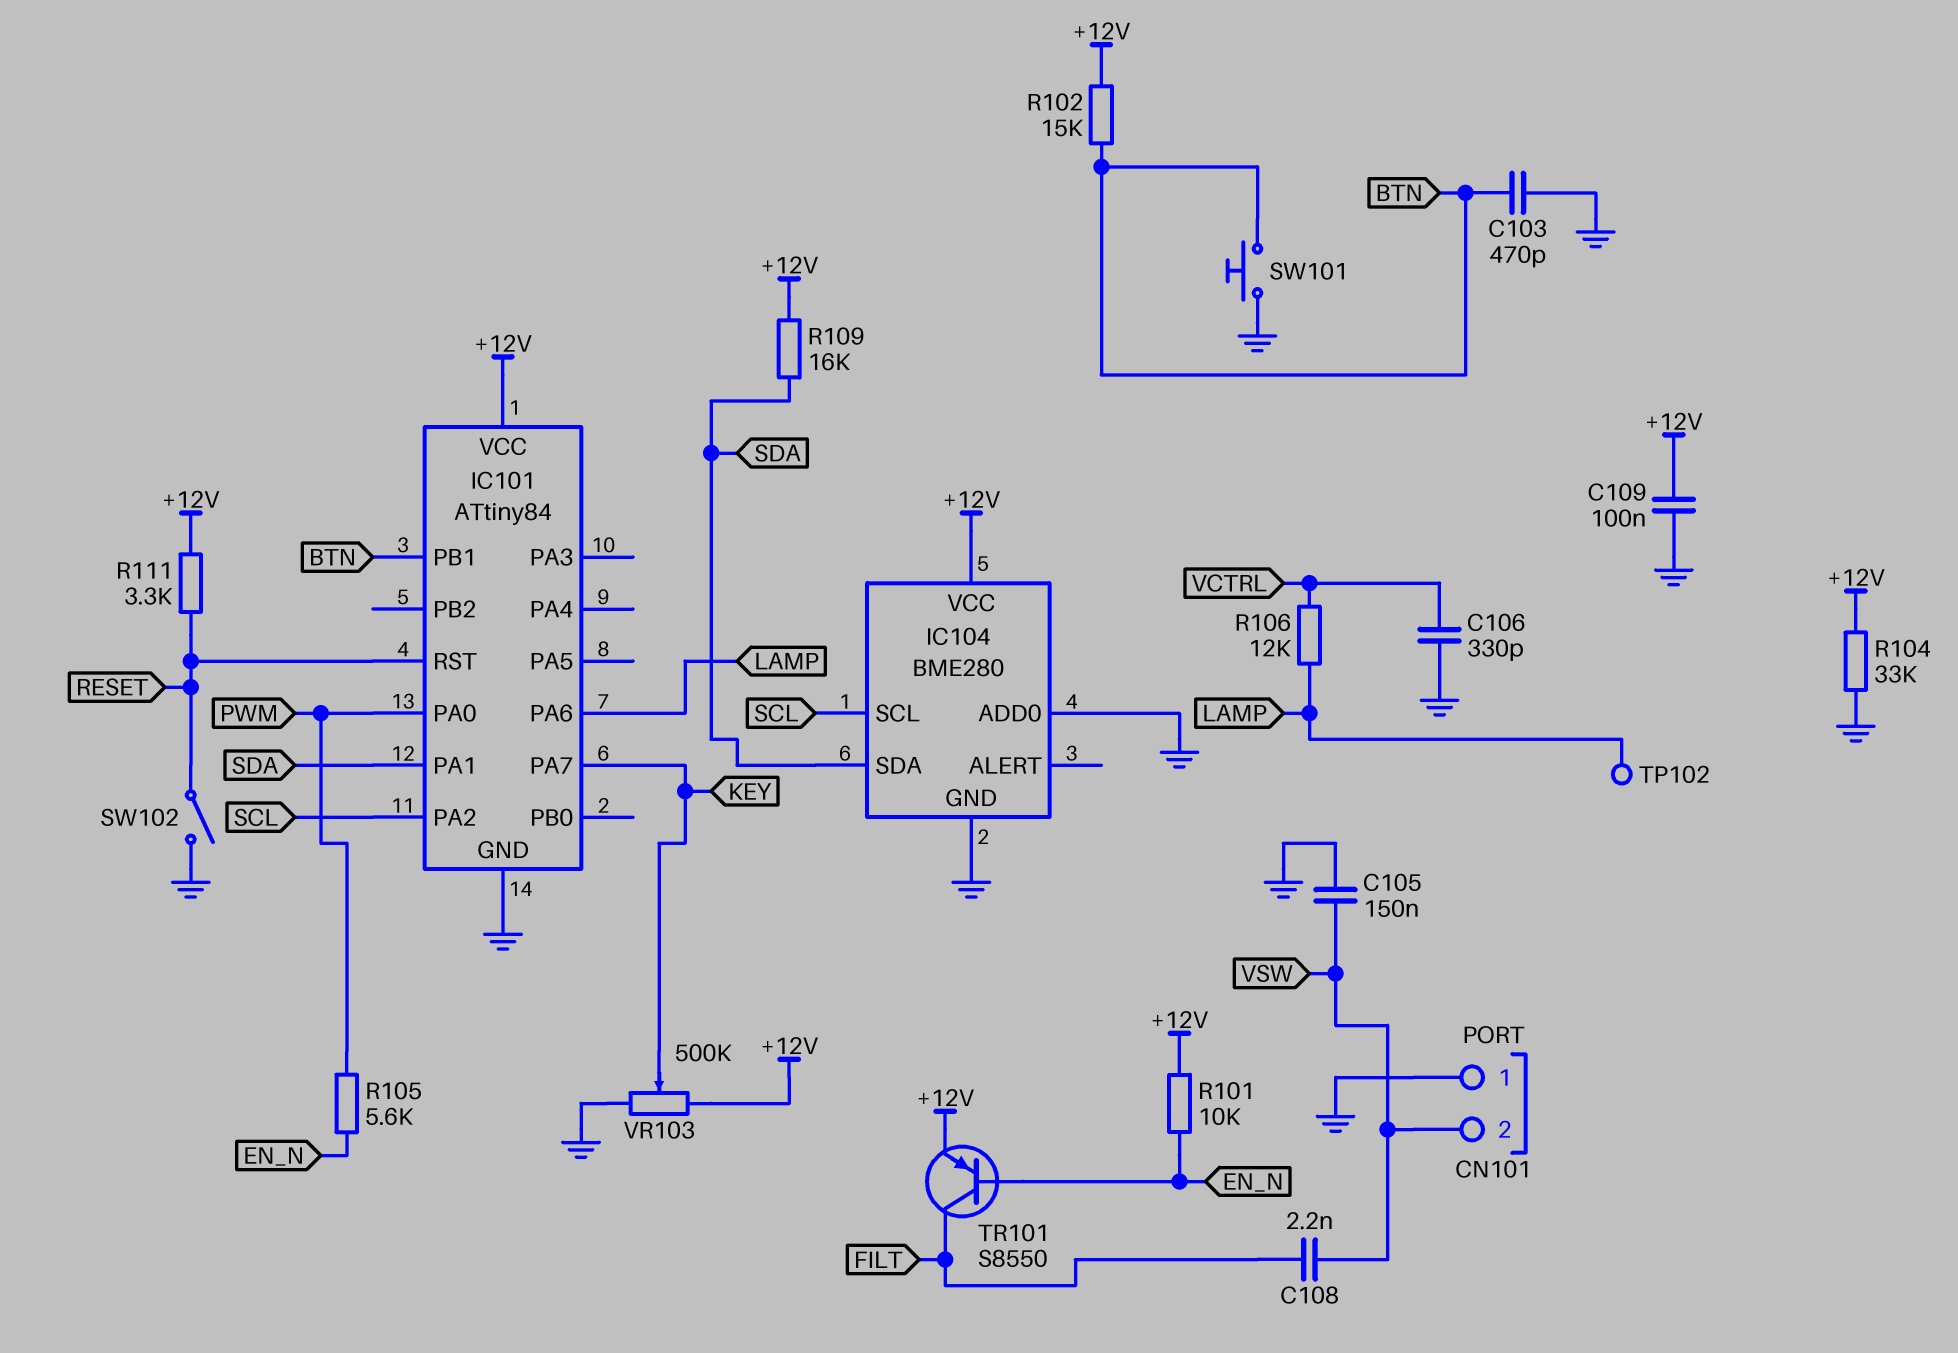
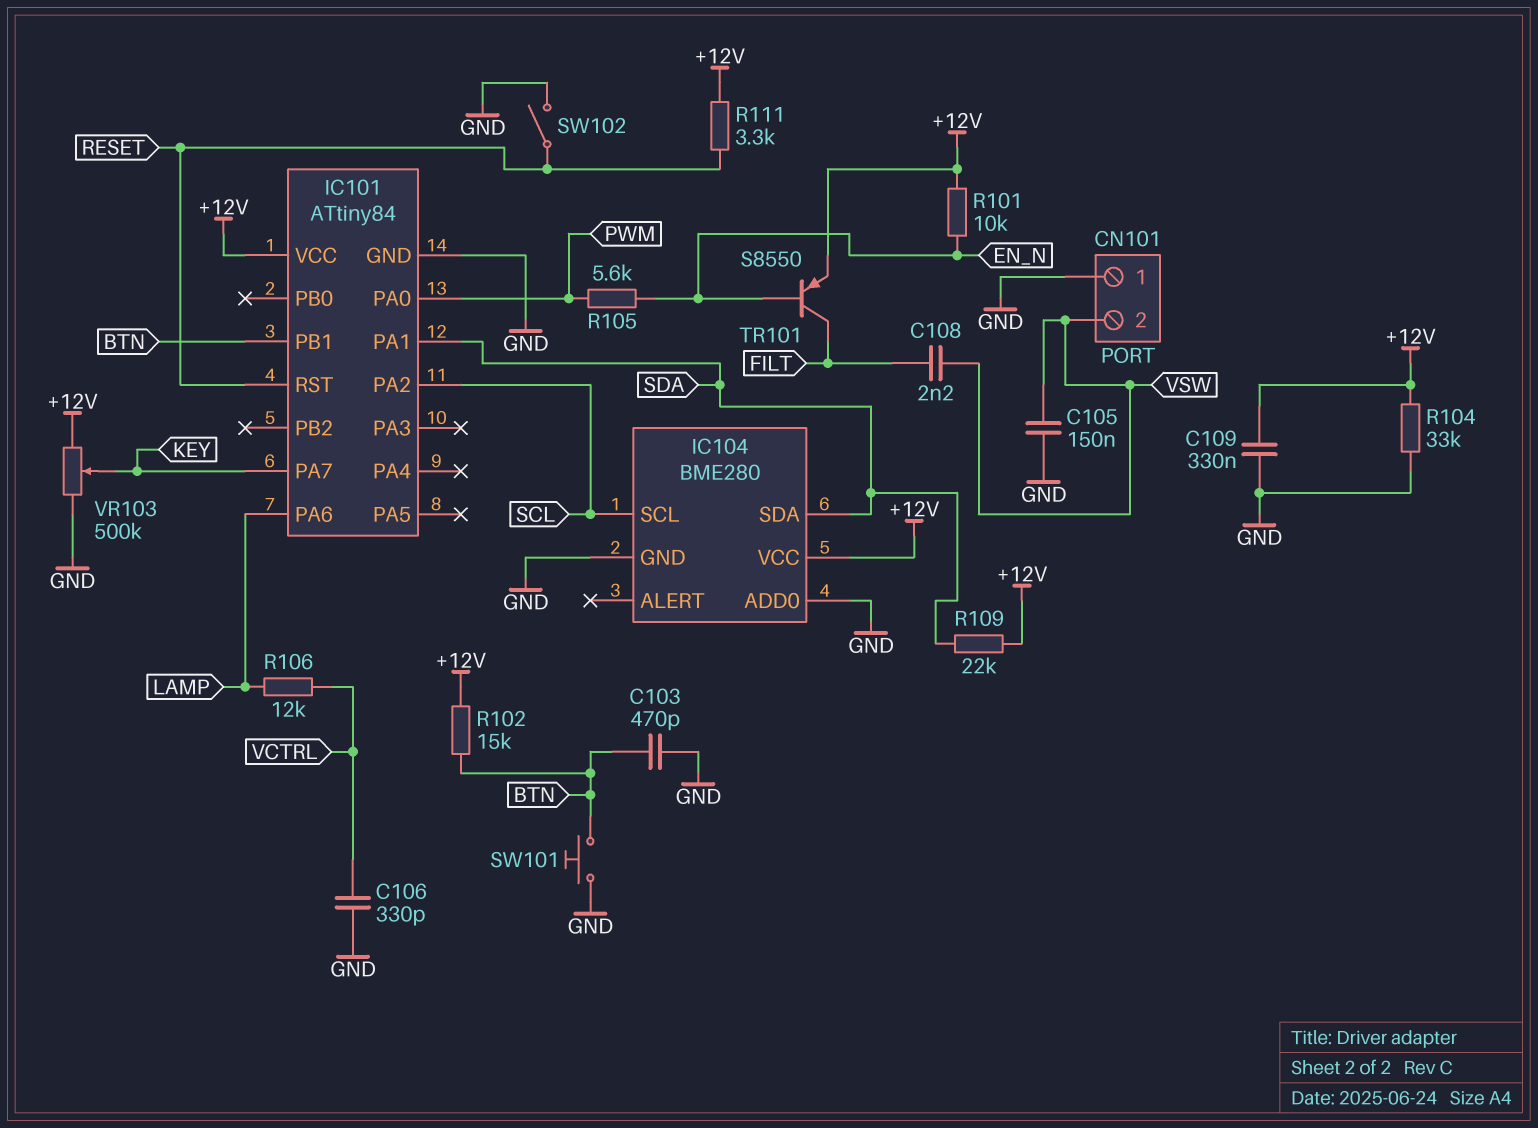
C109: 100nF (+12V, GND) -> 330nF (+12V, GND)
R109: 16k (+12V, SDA) -> 22k (+12V, SDA)
TP102: test point (LAMP) -> none

